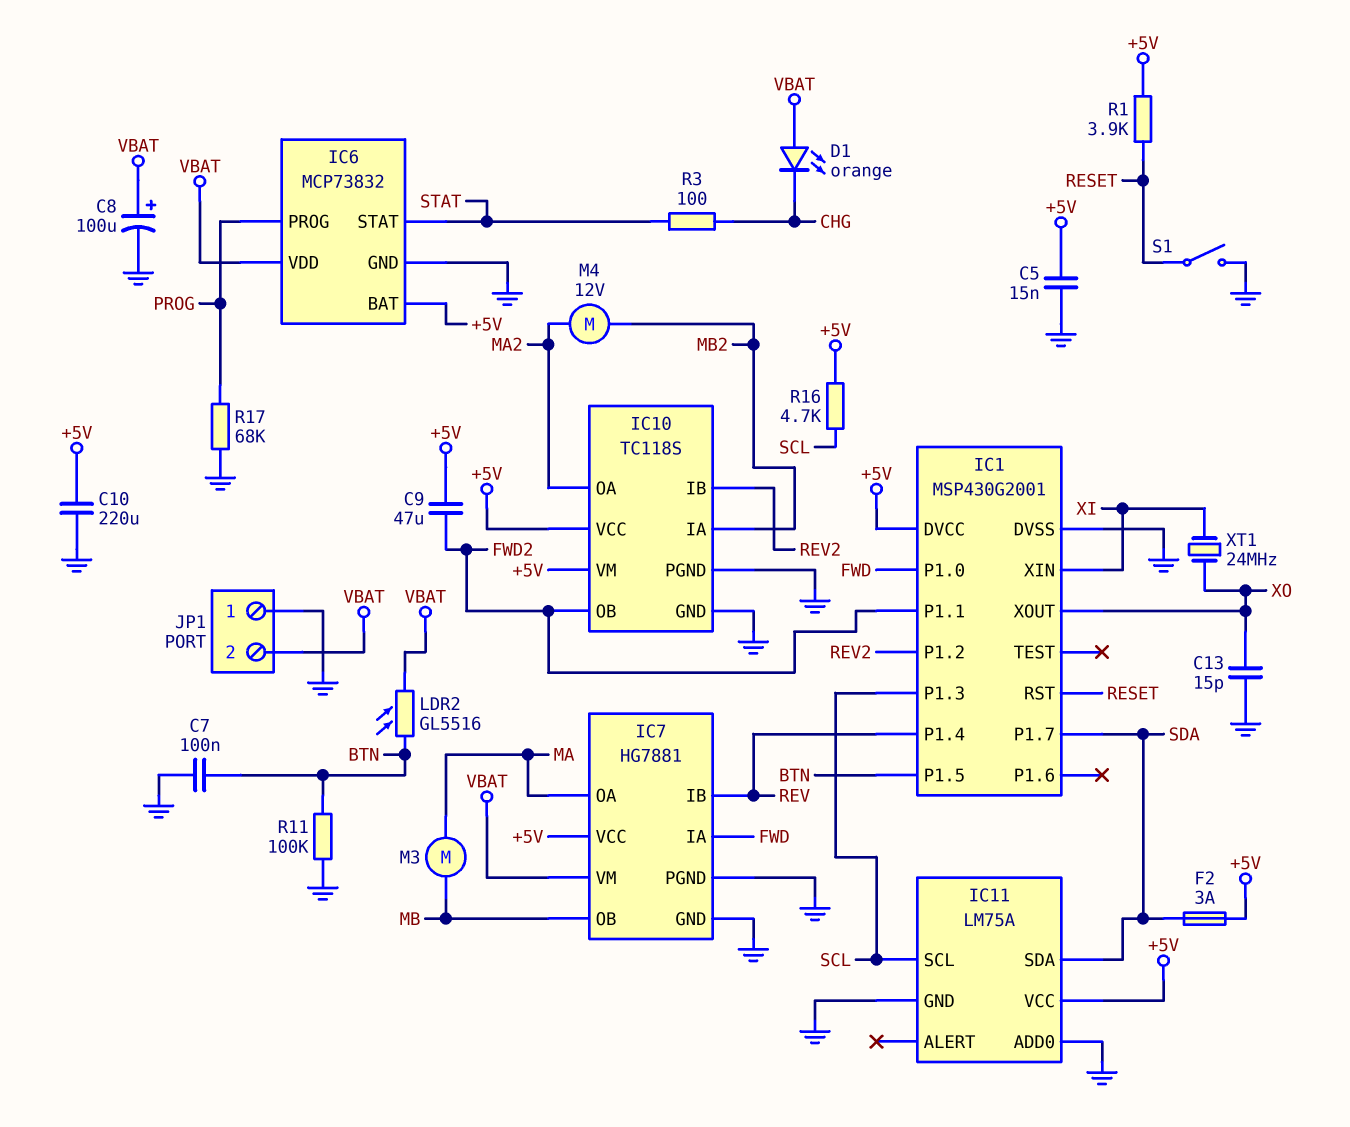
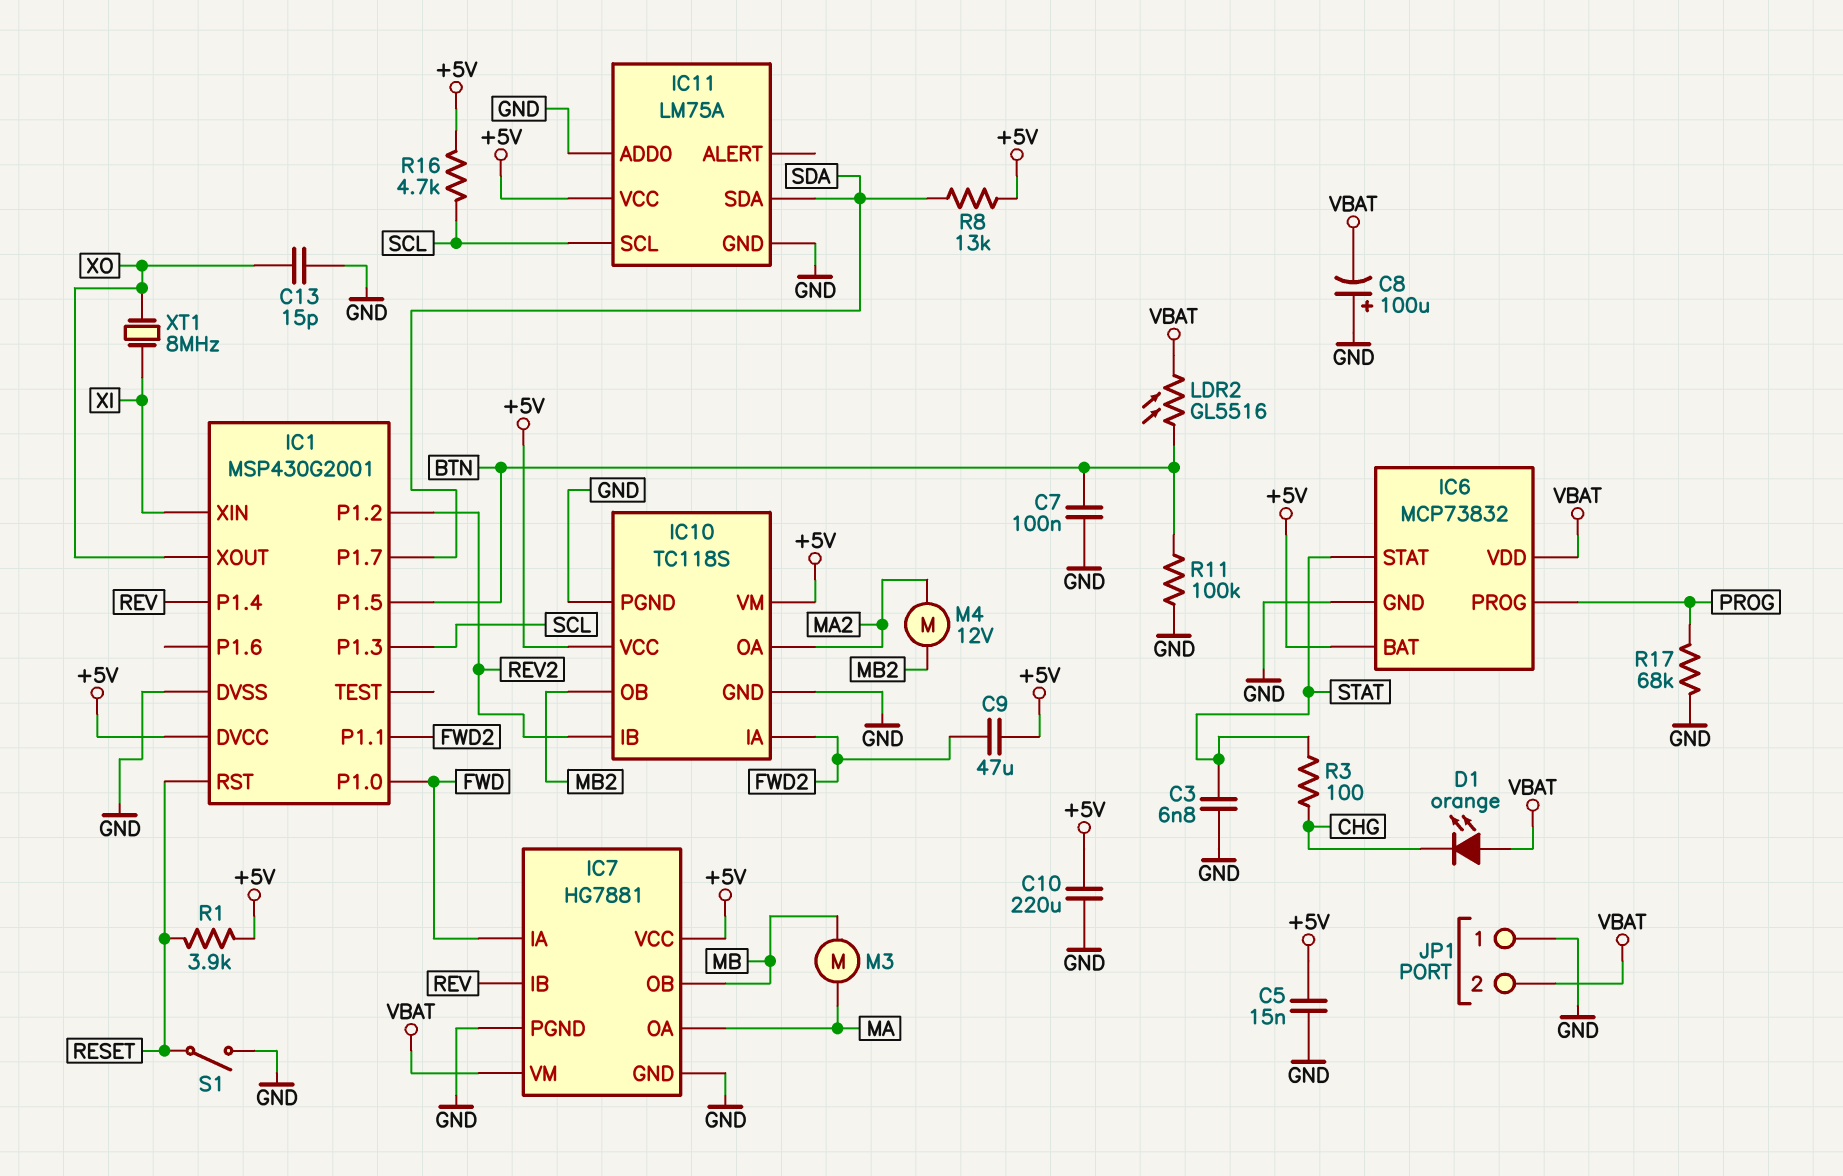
C3: none -> 6.8nF (GND, STAT)
C8: 100uF (plus VBAT, minus GND) -> 100uF (plus GND, minus VBAT)
F2: 3A (+5V, SDA) -> none
IC10 pin IA: MB2 -> FWD2
IC10 pin OB: FWD2 -> MB2
R8: none -> 13k (+5V, SDA)
XT1: 24MHz (XI, XO) -> 8MHz (XI, XO)

